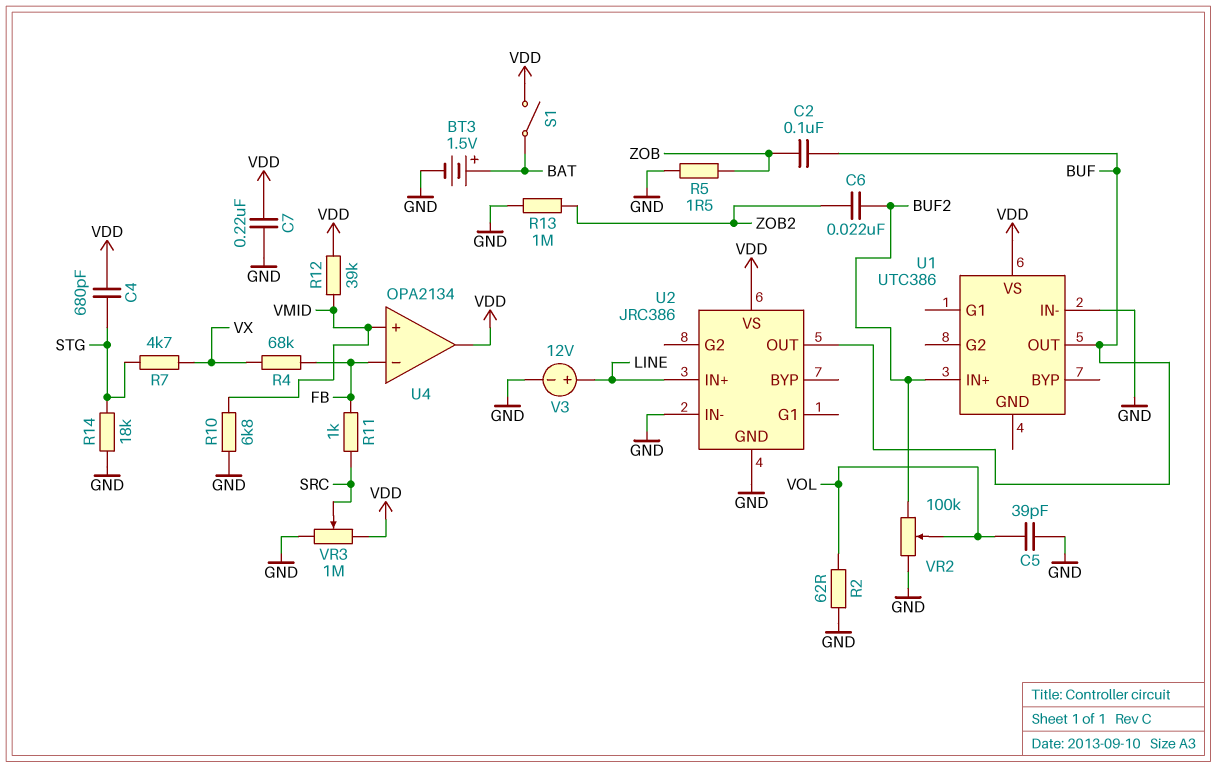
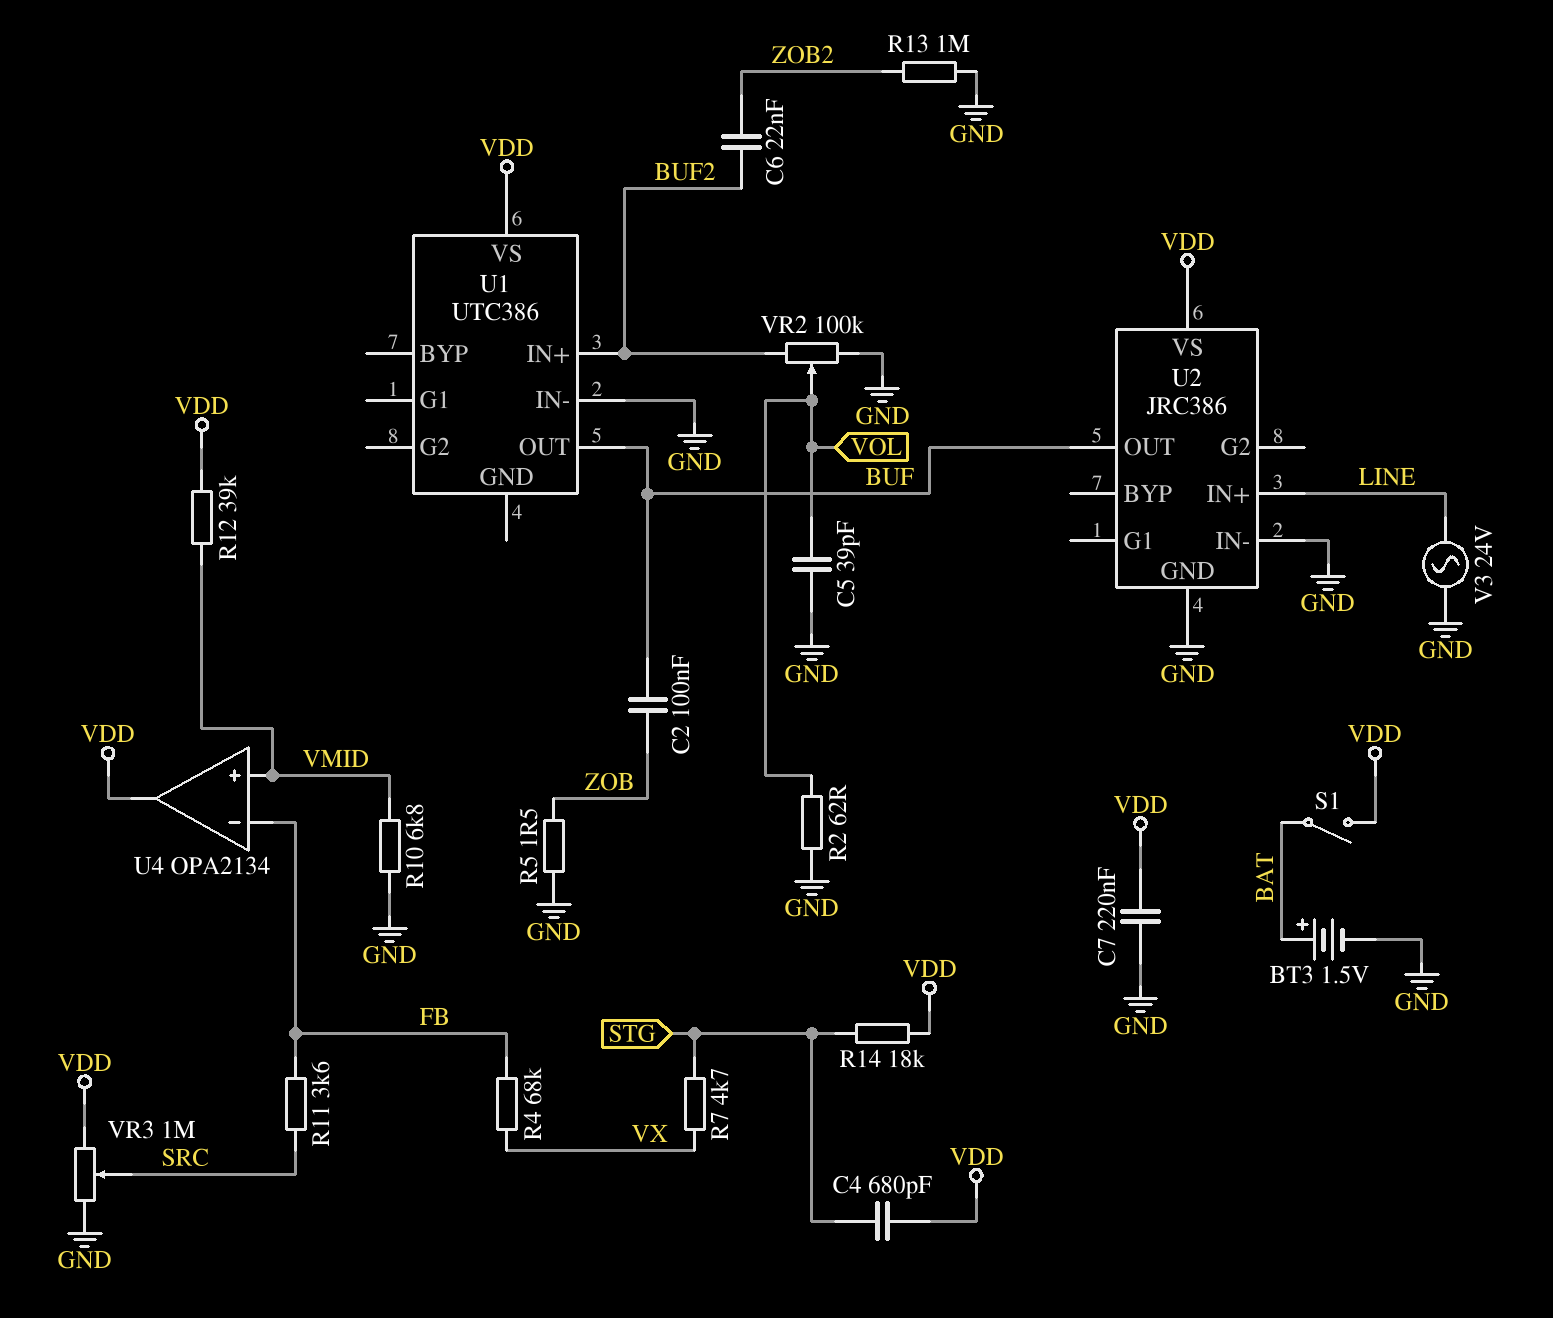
R11: 1k (FB, SRC) -> 3.6k (FB, SRC)
R14: 18k (GND, STG) -> 18k (STG, VDD)
V3: 12V (plus LINE, minus GND) -> AC 24V (GND, LINE)

